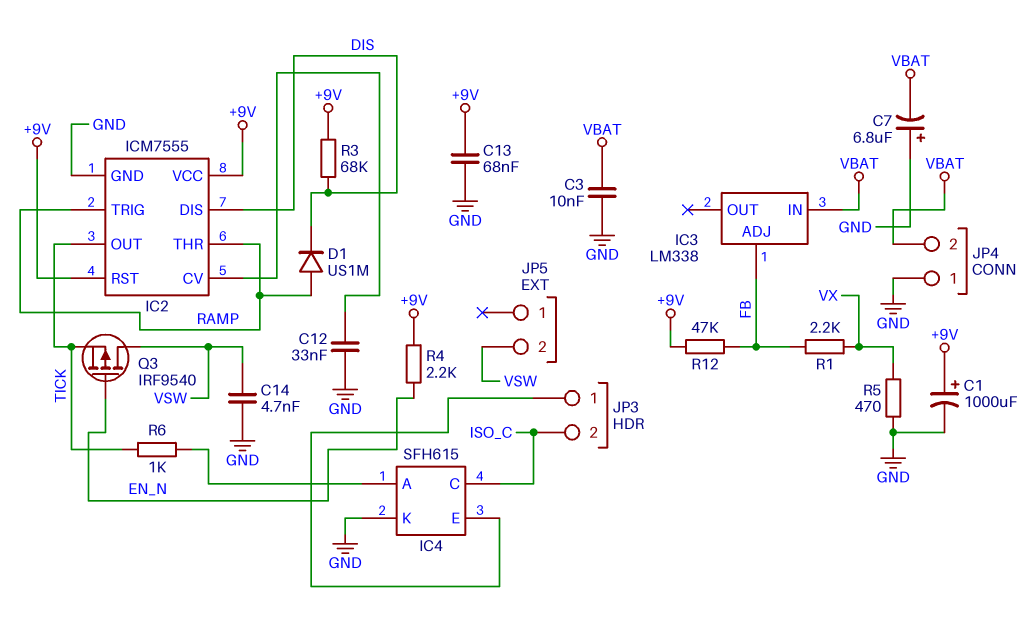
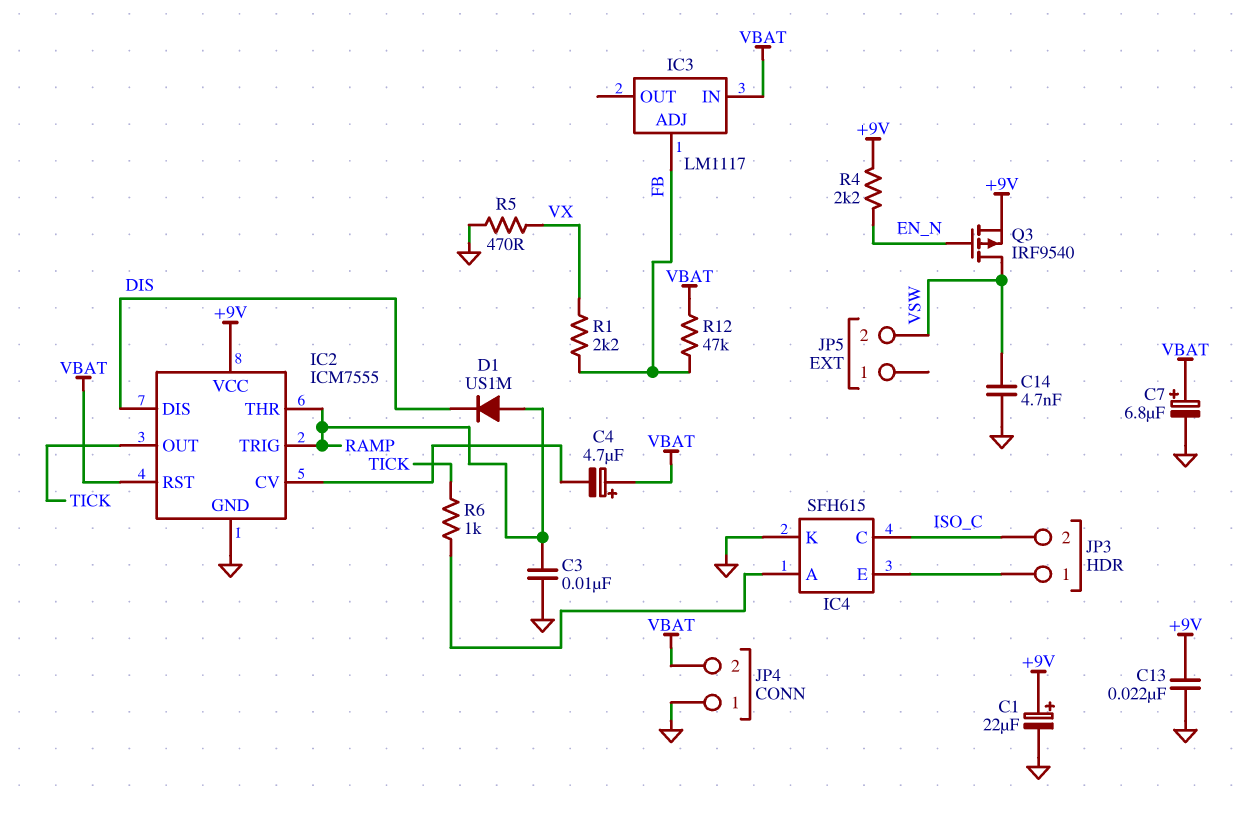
C1: 1000uF (plus +9V, minus GND) -> 22uF (plus +9V, minus GND)
C3: 10nF (GND, VBAT) -> 10nF (GND, RAMP)
C4: none -> 4.7uF (plus VBAT, minus IC2/CV)
C7: 6.8uF (plus GND, minus VBAT) -> 6.8uF (plus VBAT, minus GND)
C12: 33nF (GND, IC2/CV) -> none
C13: 68nF (+9V, GND) -> 22nF (+9V, GND)
IC2 pin RST: +9V -> VBAT
IC3: LM338 -> LM1117
Q3: PMOS IRF9540 (G EN_N, D VSW, S TICK) -> PMOS IRF9540 (G EN_N, D VSW, S +9V)
R3: 68k (+9V, DIS) -> none
R12: 47k (+9V, FB) -> 47k (FB, VBAT)

